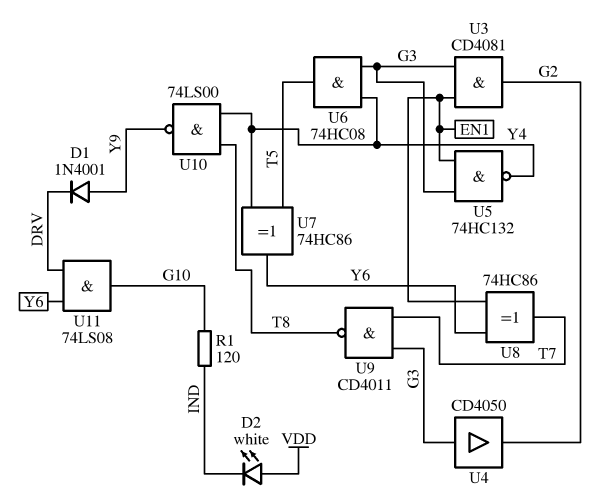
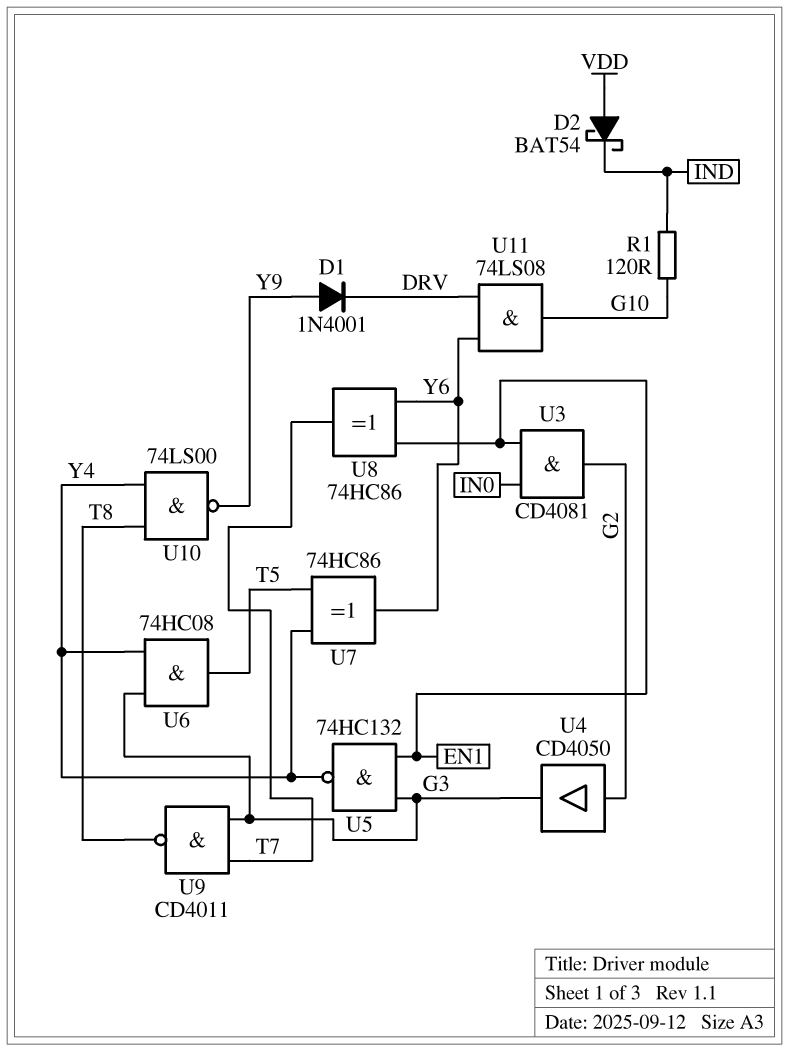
D2: LED white (A VDD, K IND) -> schottky BAT54 (A VDD, K IND)
U3: AND CD4081 (in EN1, in G3, out G2) -> AND CD4081 (in EN1, in IN0, out G2)
U4: buffer CD4050 (in G3, out G2) -> buffer CD4050 (in G2, out G3)

